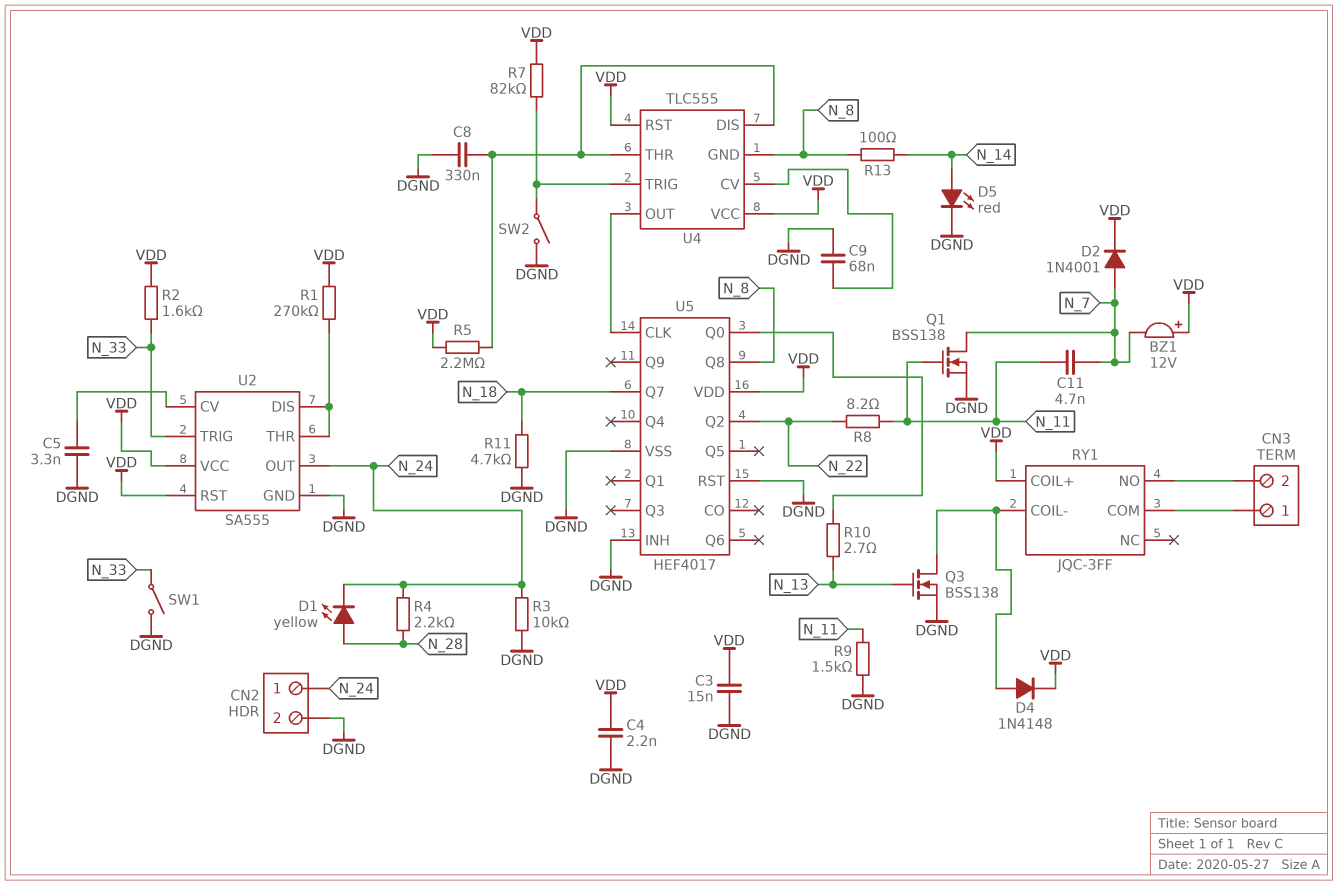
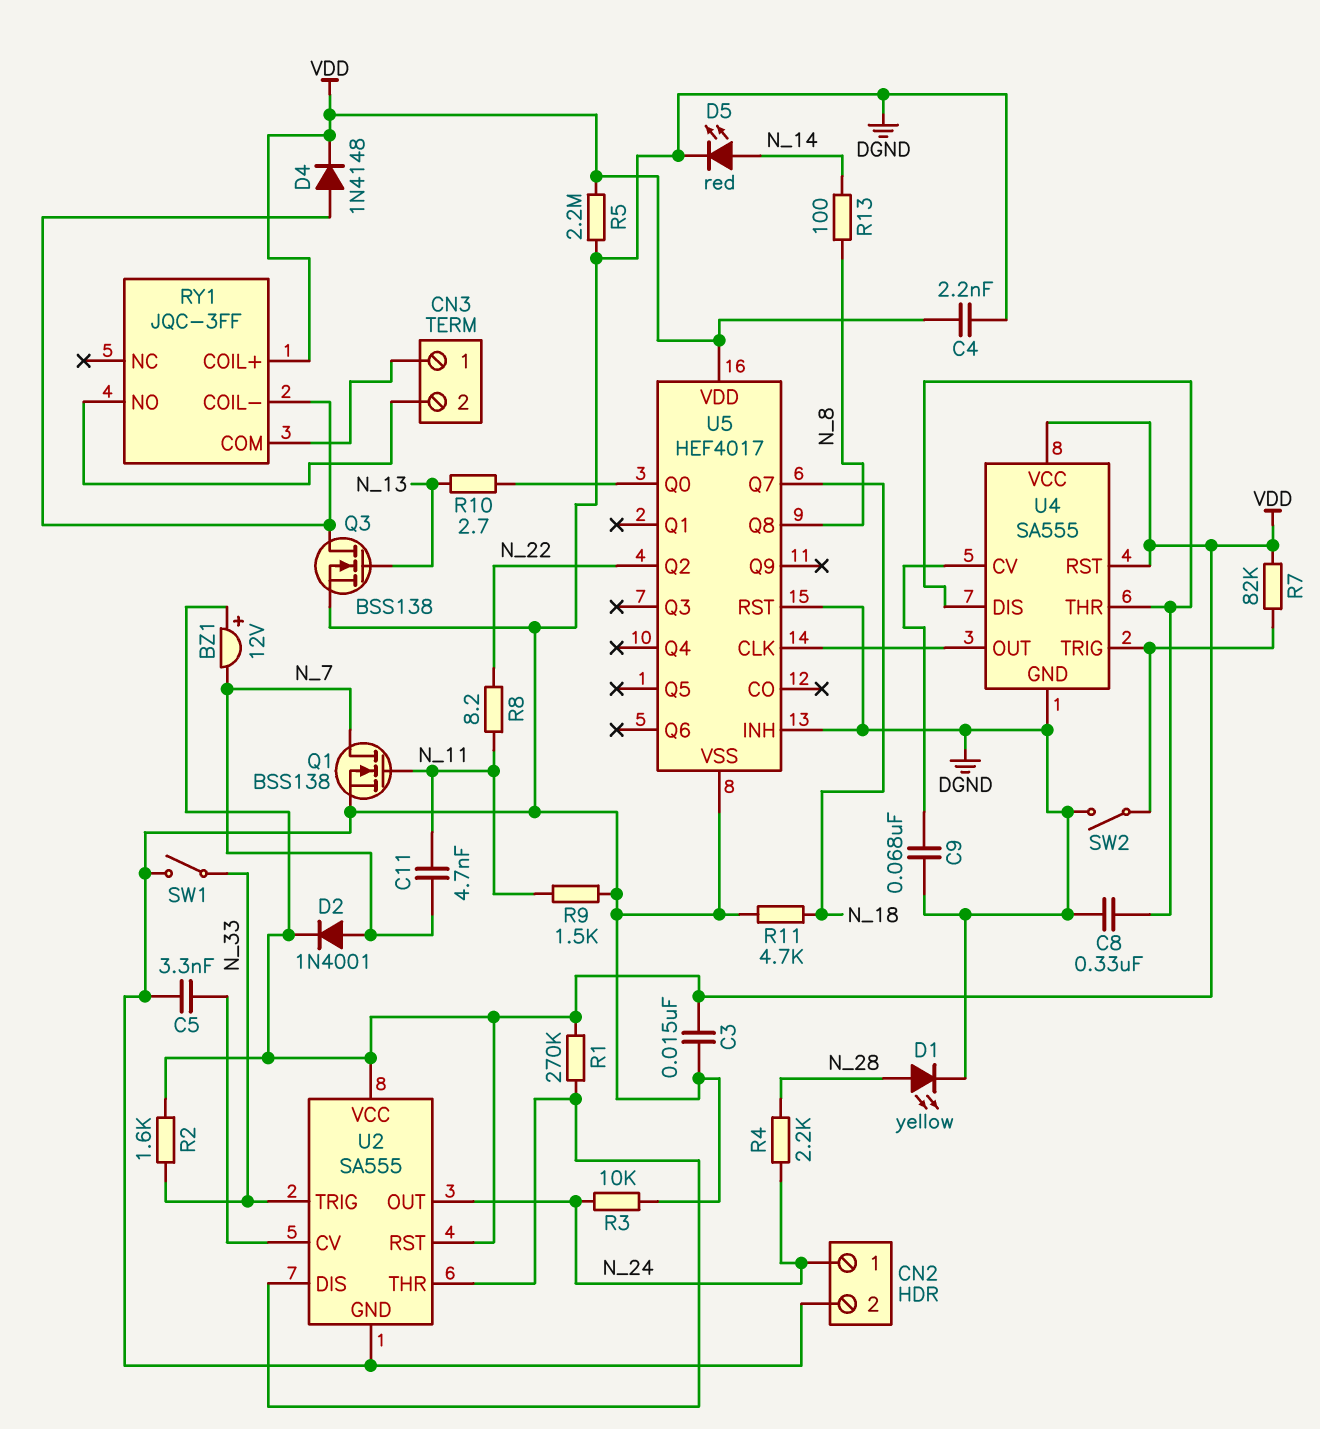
D1: LED yellow (A N_28, K N_24) -> LED yellow (A N_28, K DGND)
R5: 2.2M (U4/DIS, VDD) -> 2.2M (DGND, VDD)
U4: TLC555 -> SA555
U4 pin GND: N_8 -> DGND

